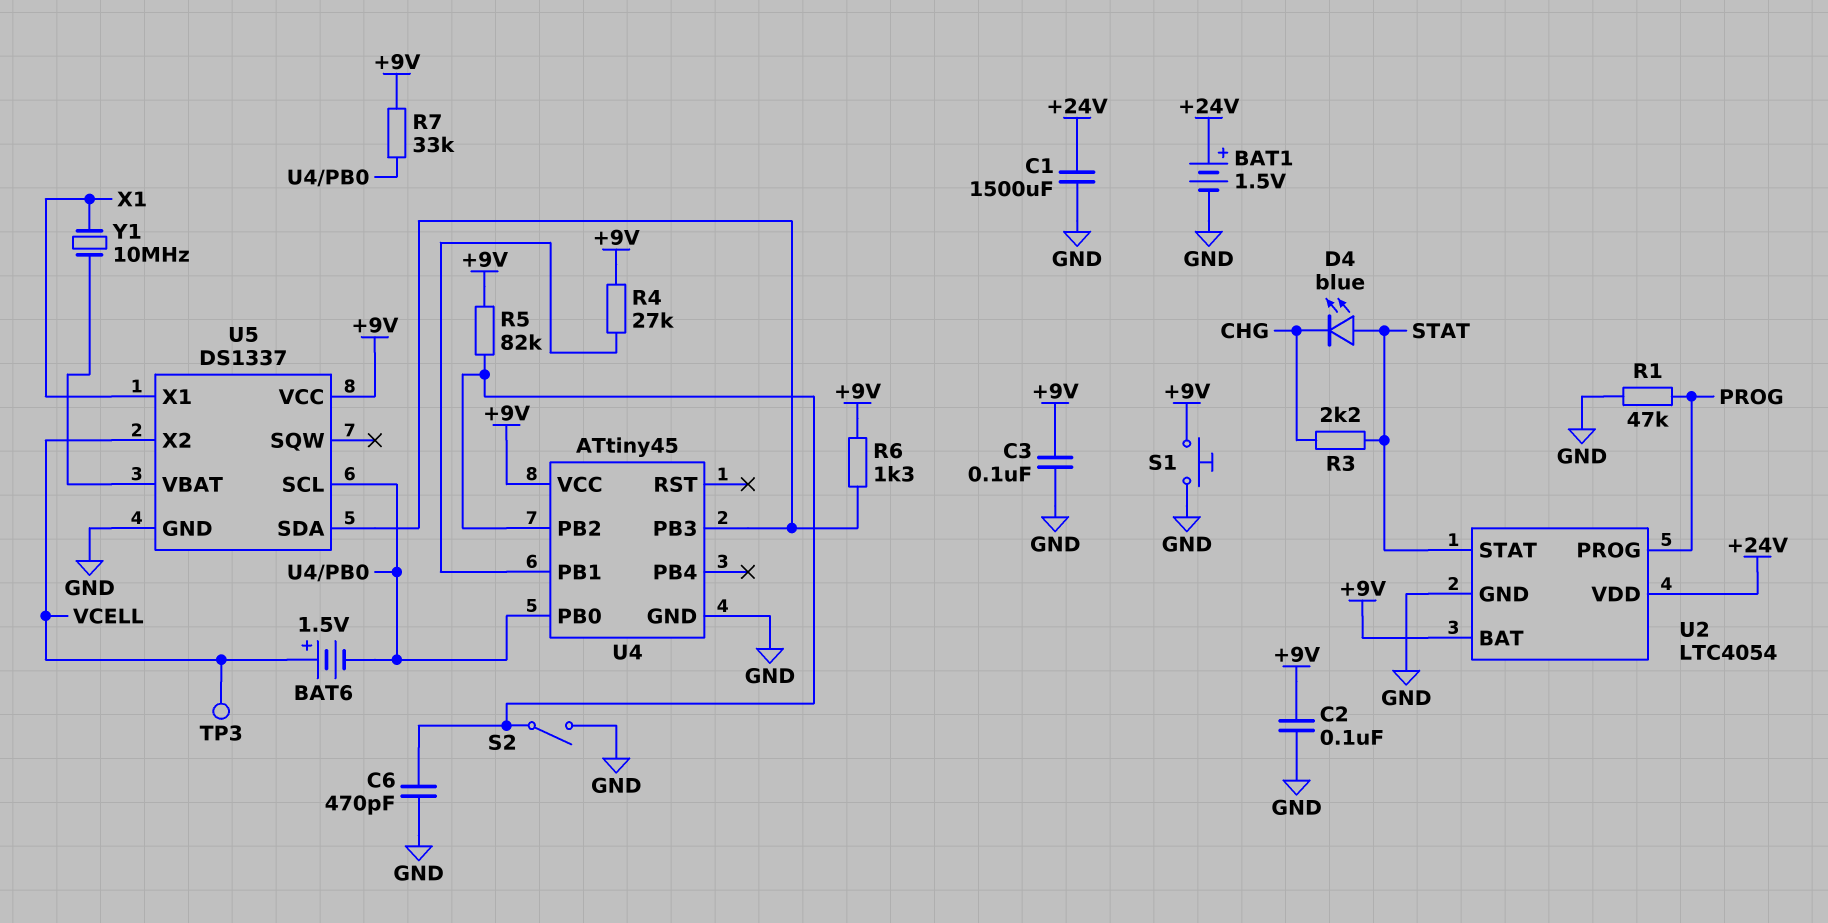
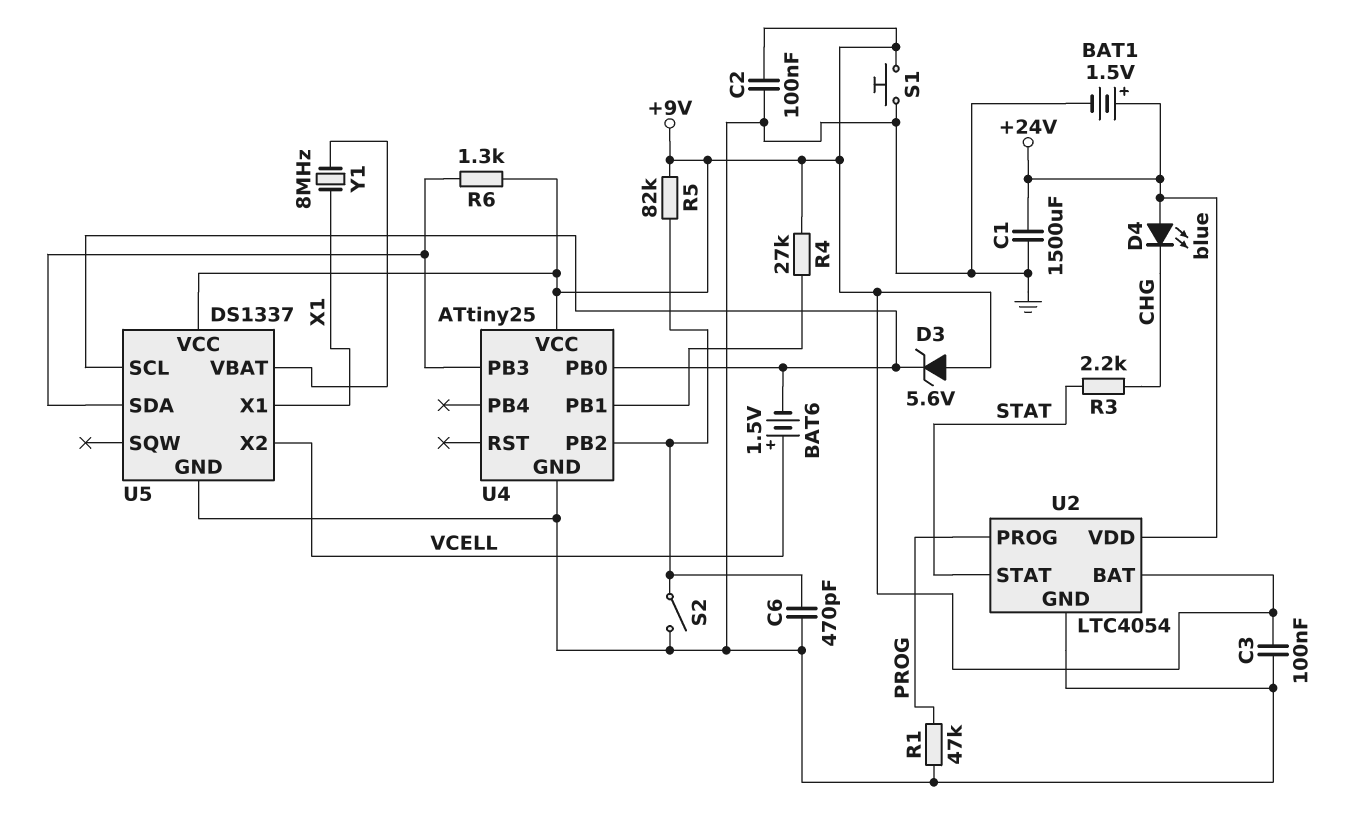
D3: none -> zener 5.6V (A +9V, K U4/PB0)
D4: LED blue (A STAT, K CHG) -> LED blue (A +24V, K CHG)
R7: 33k (+9V, U4/PB0) -> none
TP3: test point (VCELL) -> none
U4: ATtiny45 -> ATtiny25
Y1: 10MHz (U5/VBAT, X1) -> 8MHz (U5/VBAT, X1)

